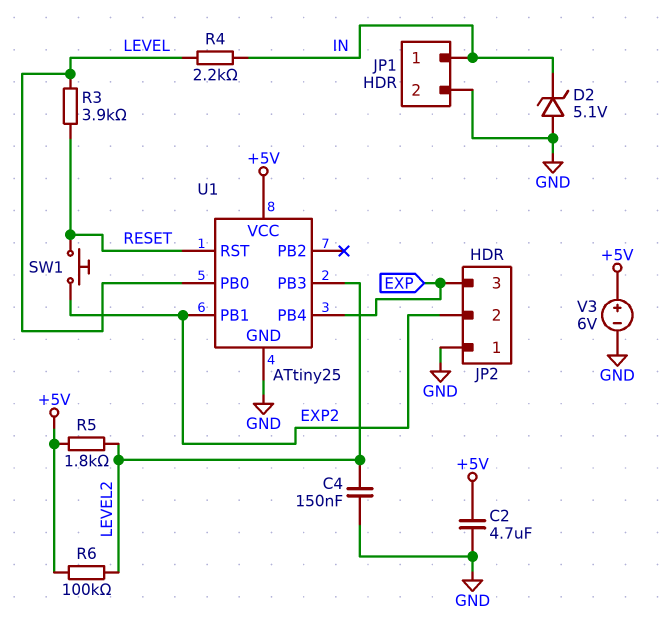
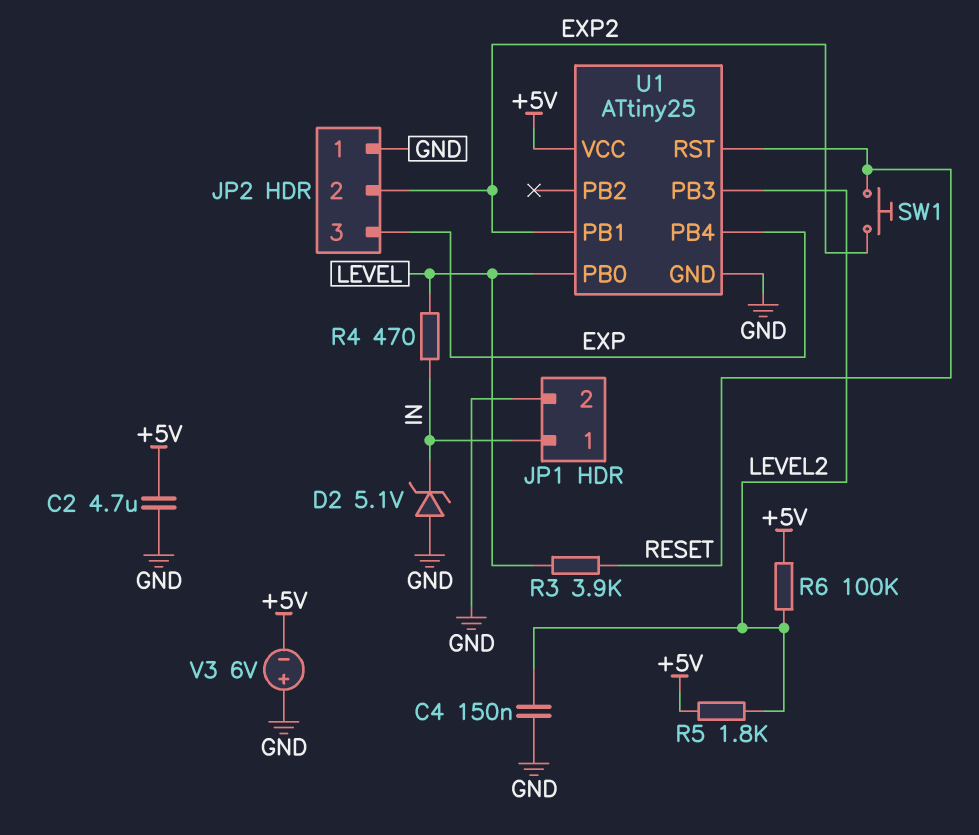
R4: 2.2k (IN, LEVEL) -> 470 (IN, LEVEL)
V3: 6V (plus +5V, minus GND) -> 6V (plus GND, minus +5V)

